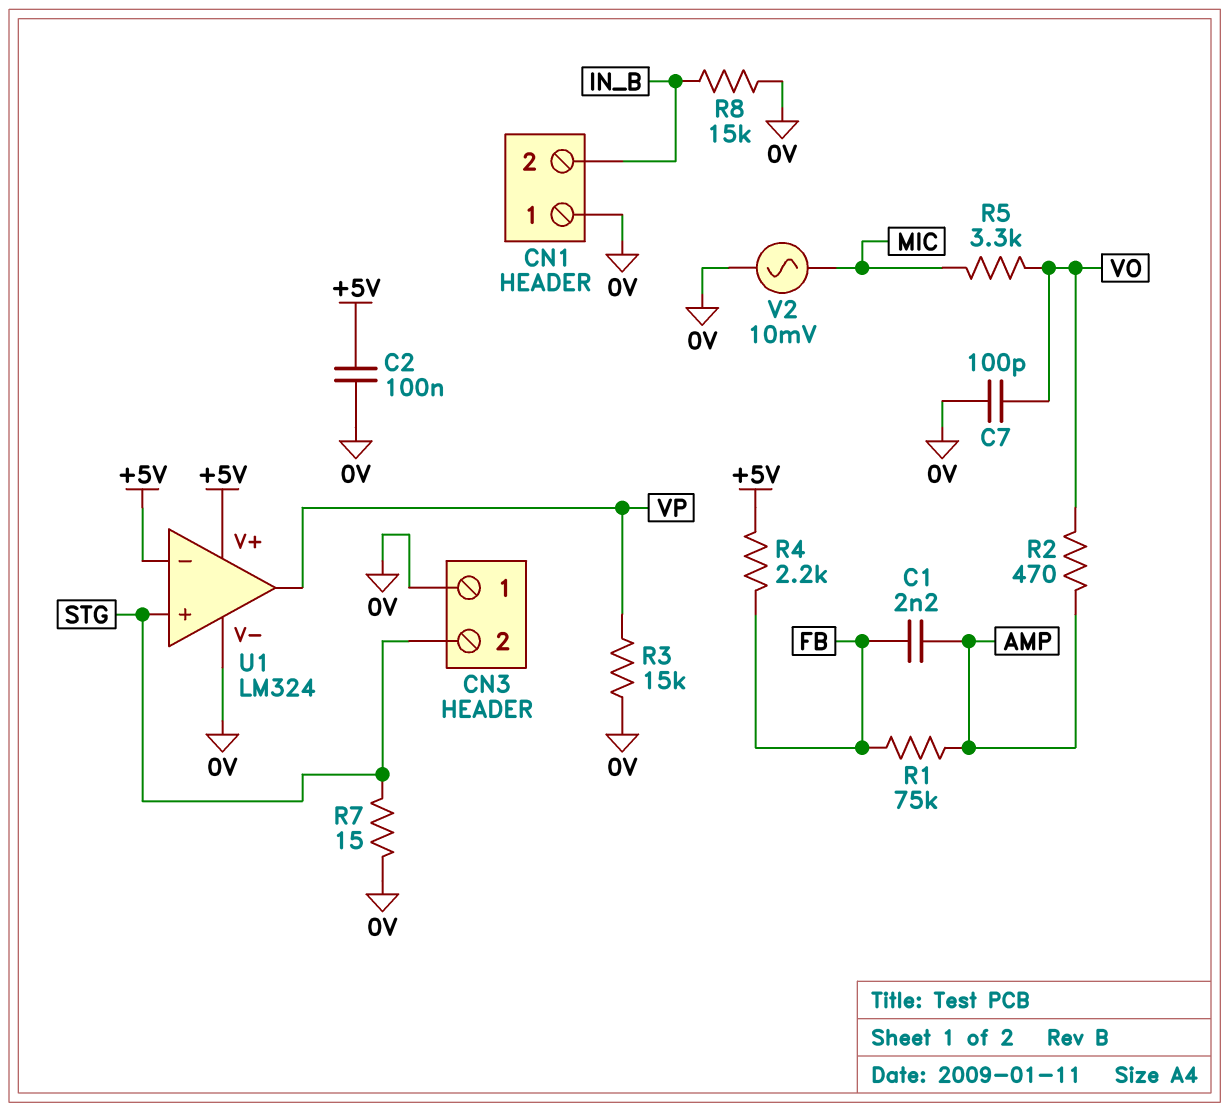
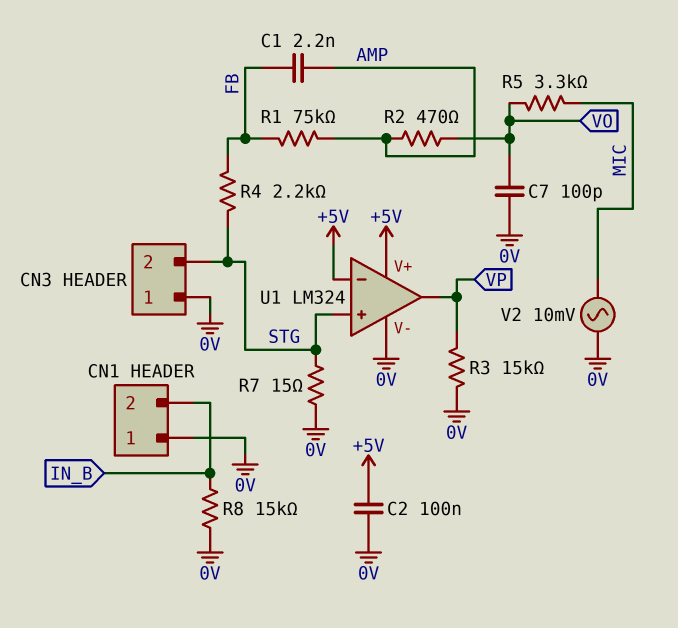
R4: 2.2k (+5V, FB) -> 2.2k (FB, STG)

